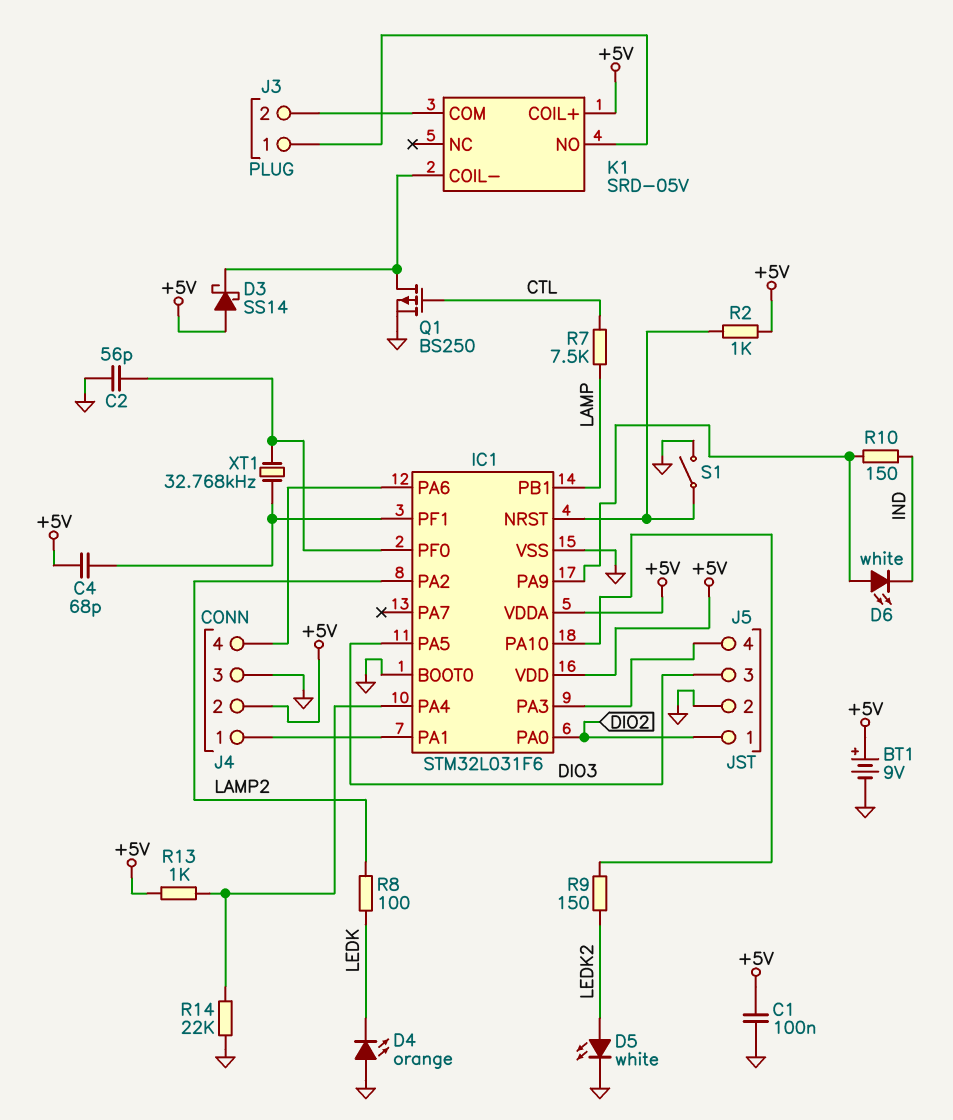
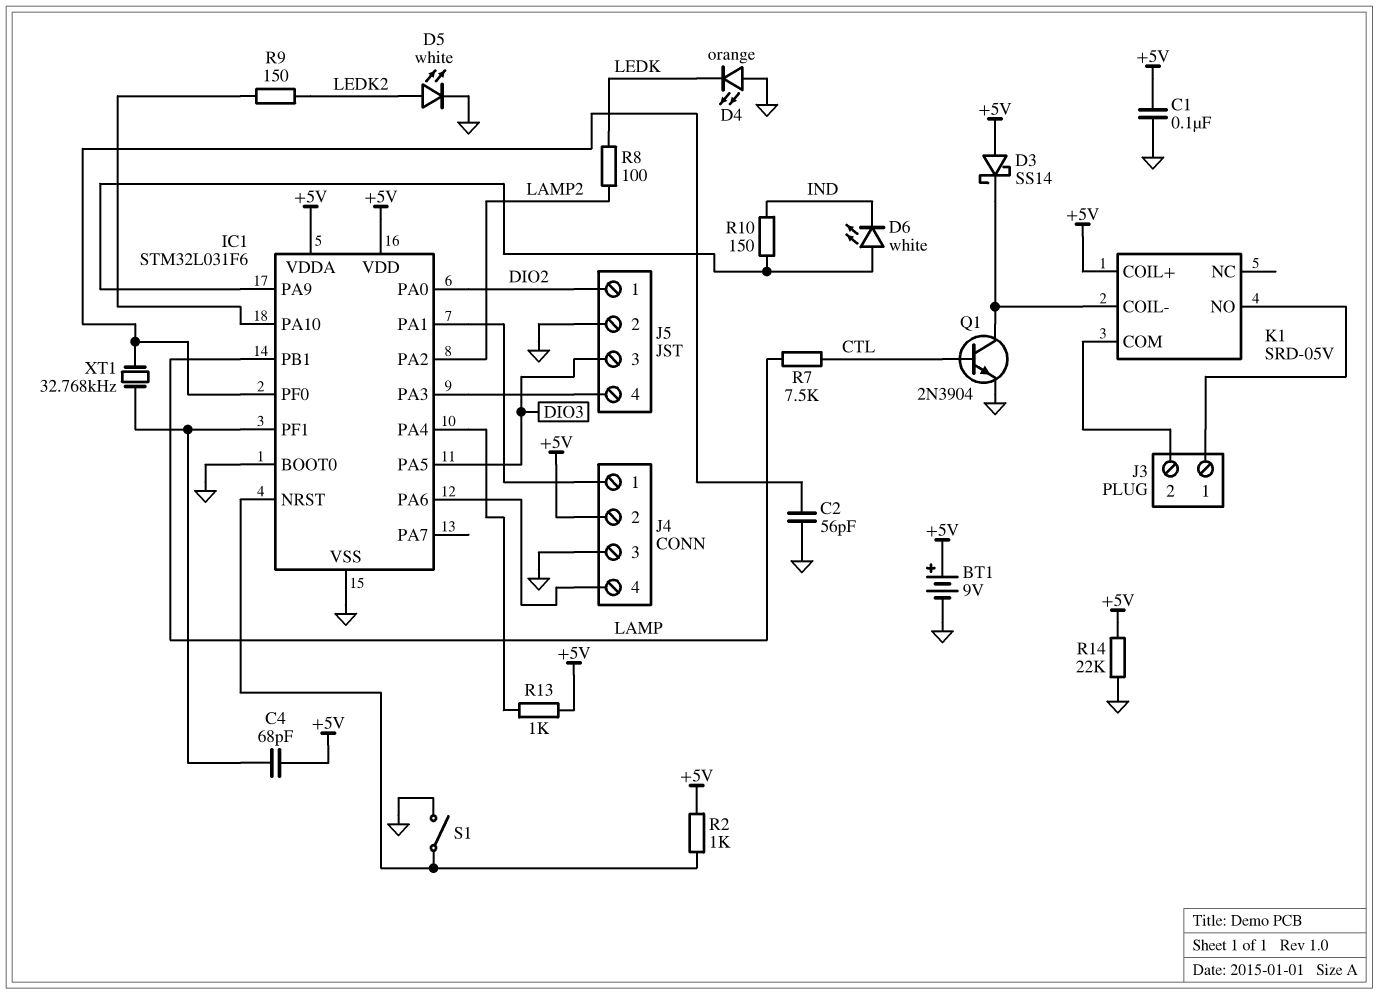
Q1: PMOS BS250 (G CTL, D K1/COIL-, S GND) -> NPN 2N3904 (B CTL, C K1/COIL-, E GND)
R14: 22k (GND, IC1/PA4) -> 22k (+5V, GND)

